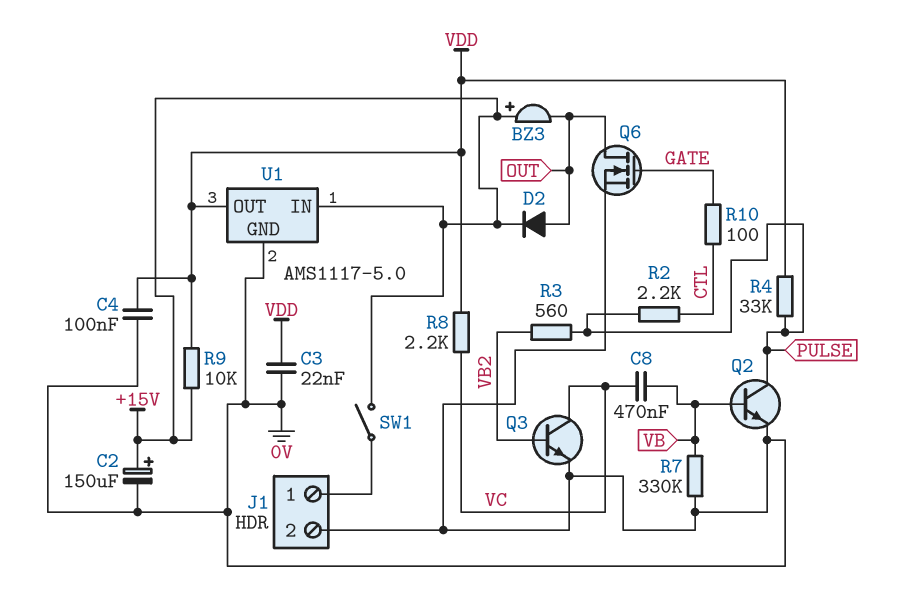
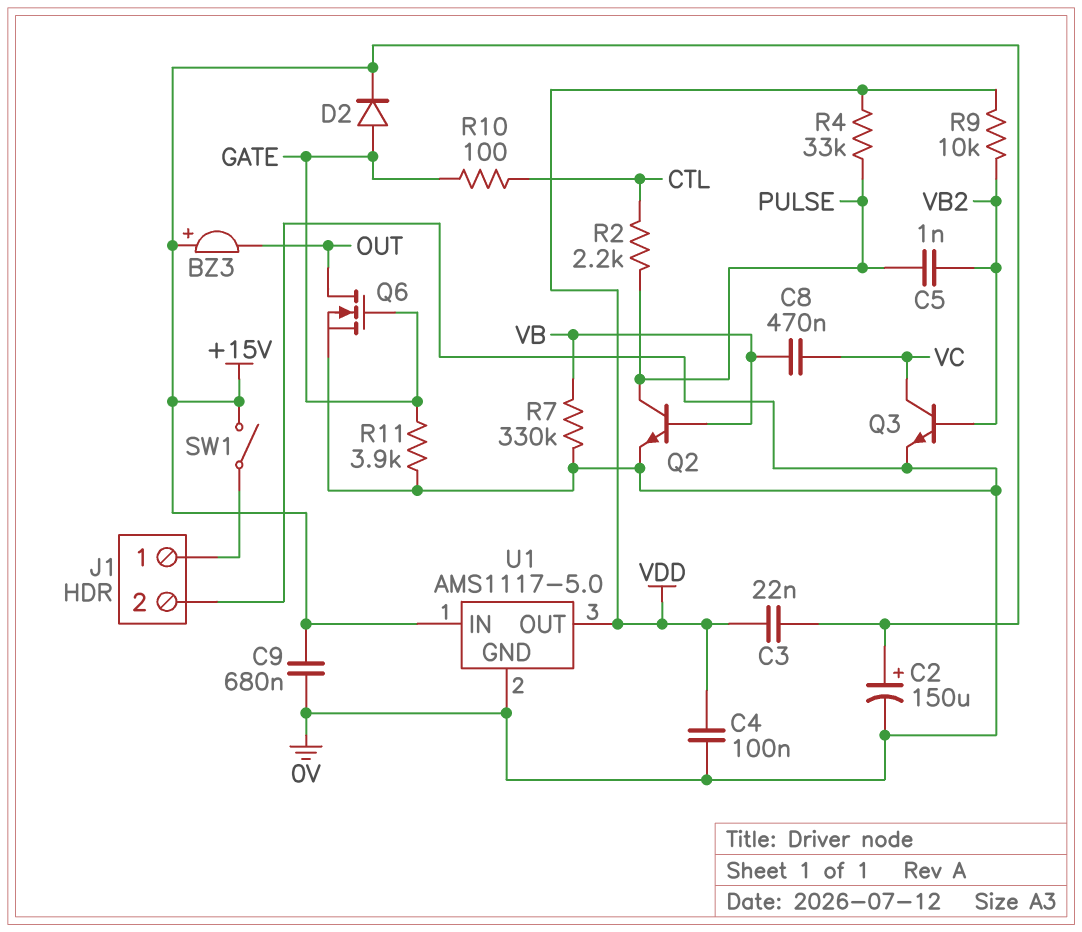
C3: 22nF (0V, VDD) -> 22nF (+15V, VDD)
C5: none -> 1nF (PULSE, VB2)
C9: none -> 680nF (+15V, 0V)
D2: diode (A OUT, K +15V) -> diode (A GATE, K +15V)
R3: 560 (PULSE, VB2) -> none
R8: 2.2k (VC, VDD) -> none
R9: 10k (+15V, VDD) -> 10k (VB2, VDD)
R11: none -> 3.9k (0V, GATE)

